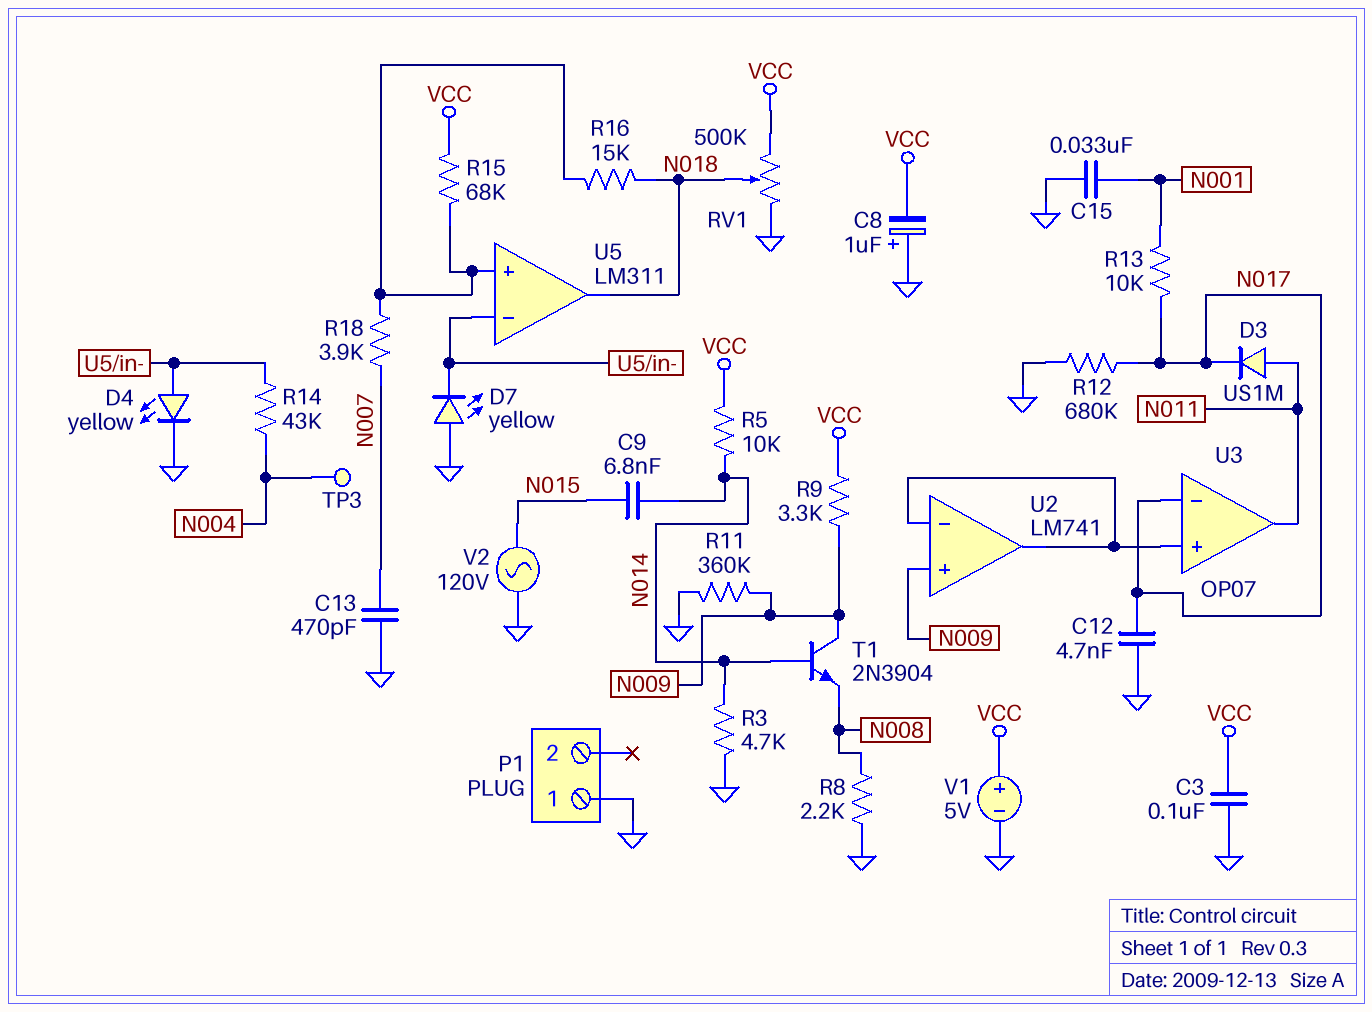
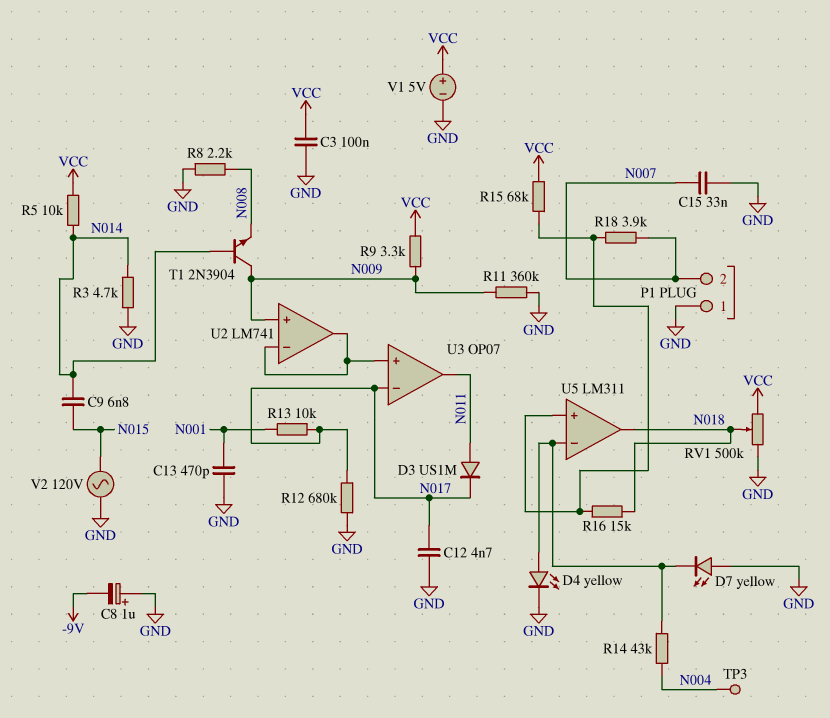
C8: 1uF (plus GND, minus VCC) -> 1uF (plus GND, minus -9V)
C13: 470pF (GND, N007) -> 470pF (GND, N001)
C15: 33nF (GND, N001) -> 33nF (GND, N007)
P1 pin 2: none -> N007

